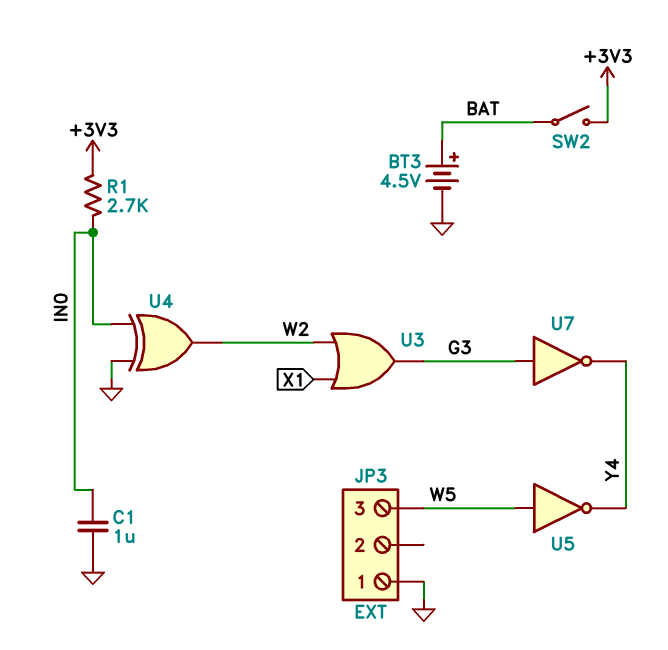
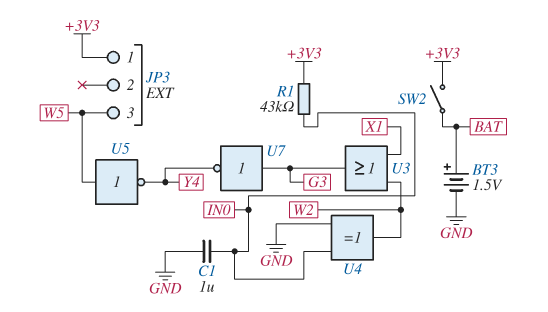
BT3: 4.5V (plus BAT, minus GND) -> 1.5V (plus BAT, minus GND)
JP3 pin 1: GND -> +3V3
R1: 2.7k (+3V3, IN0) -> 43k (+3V3, IN0)

